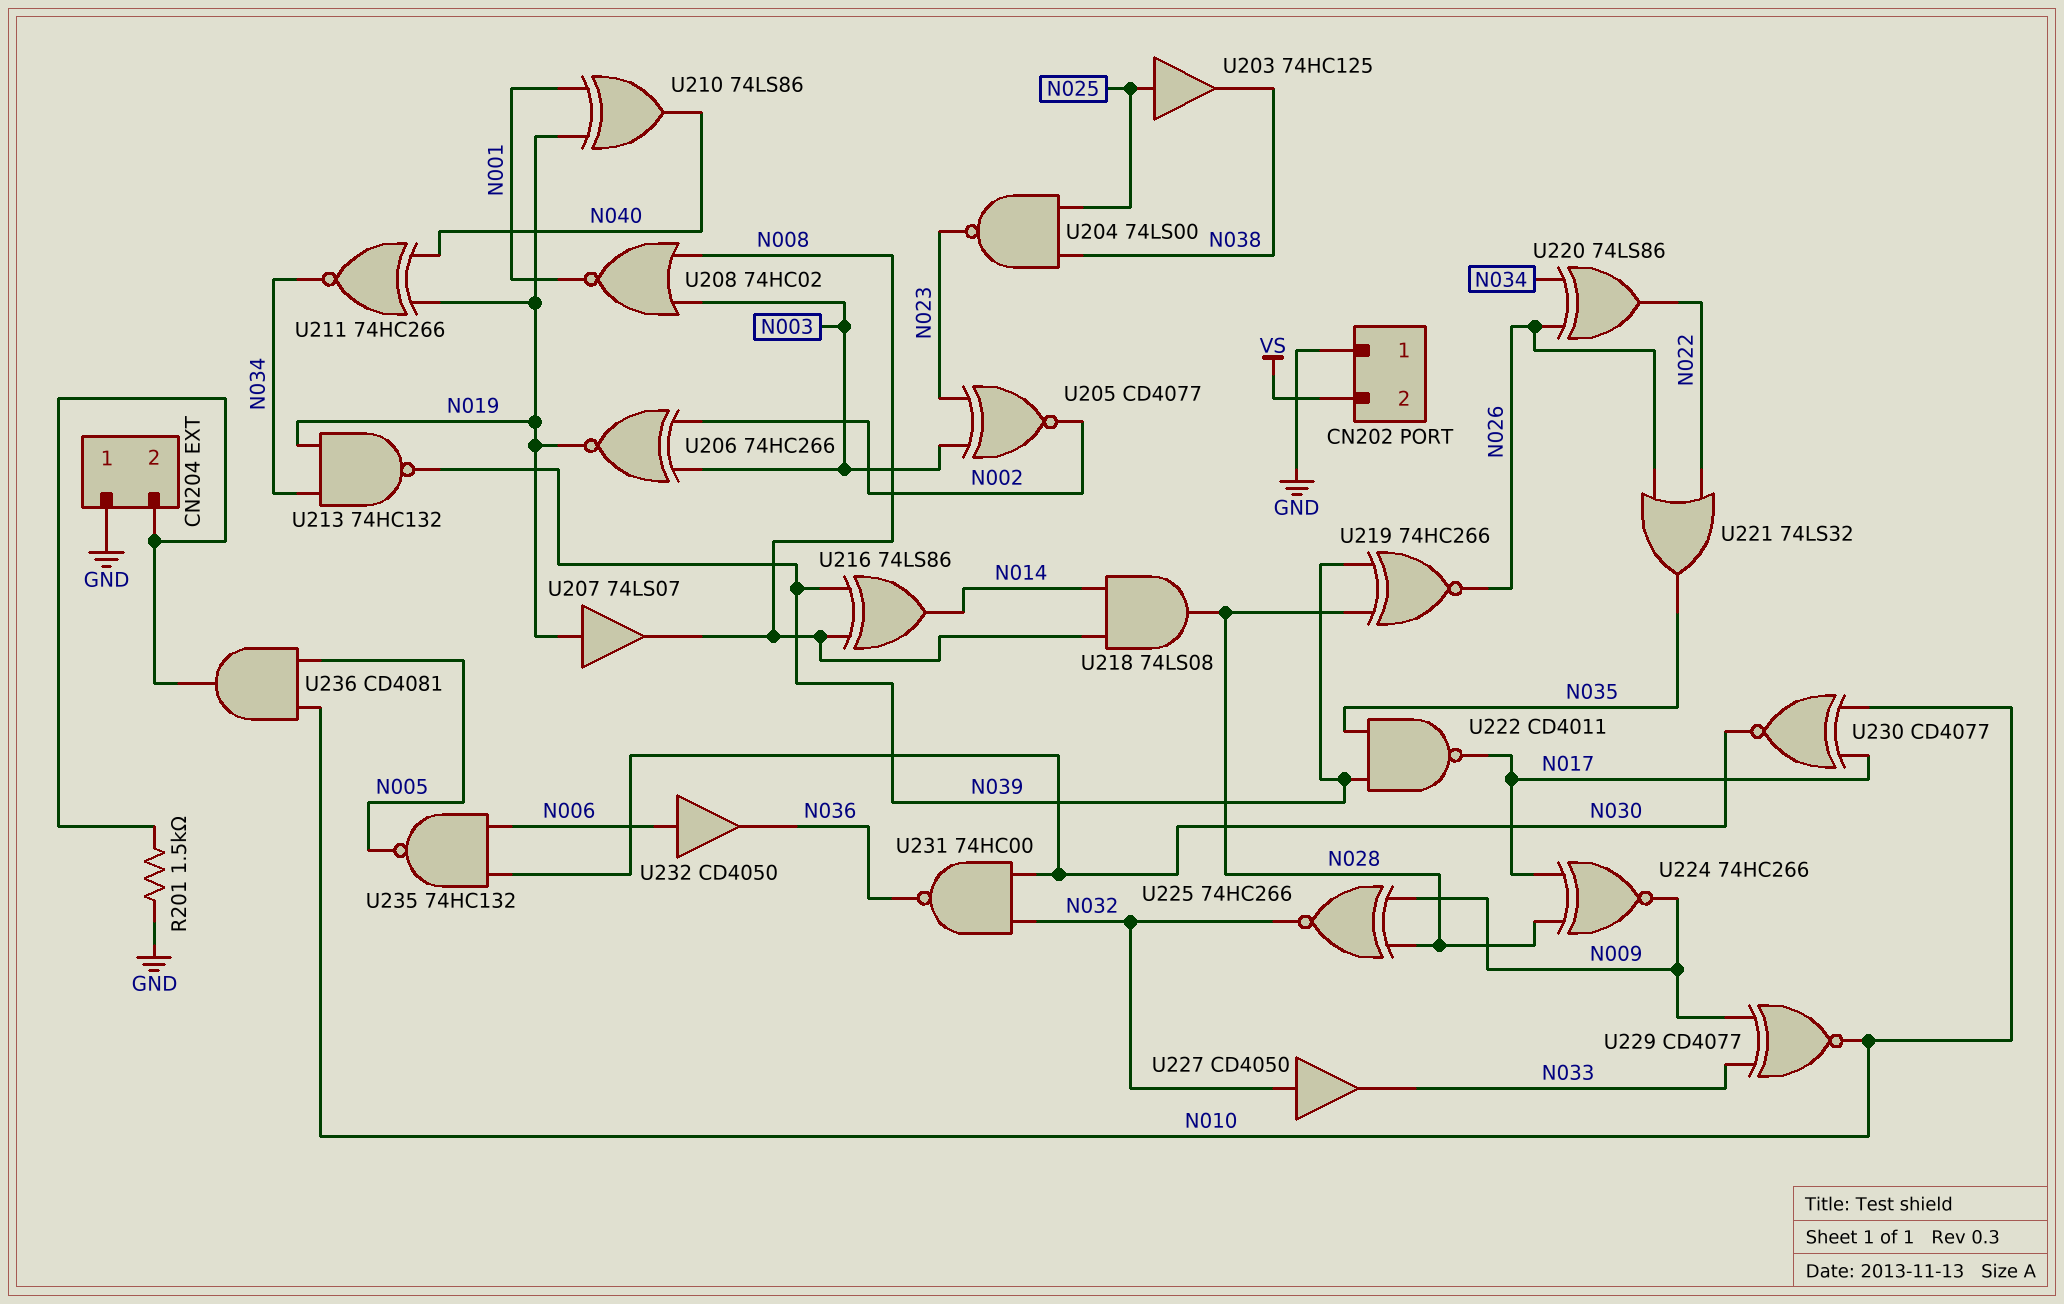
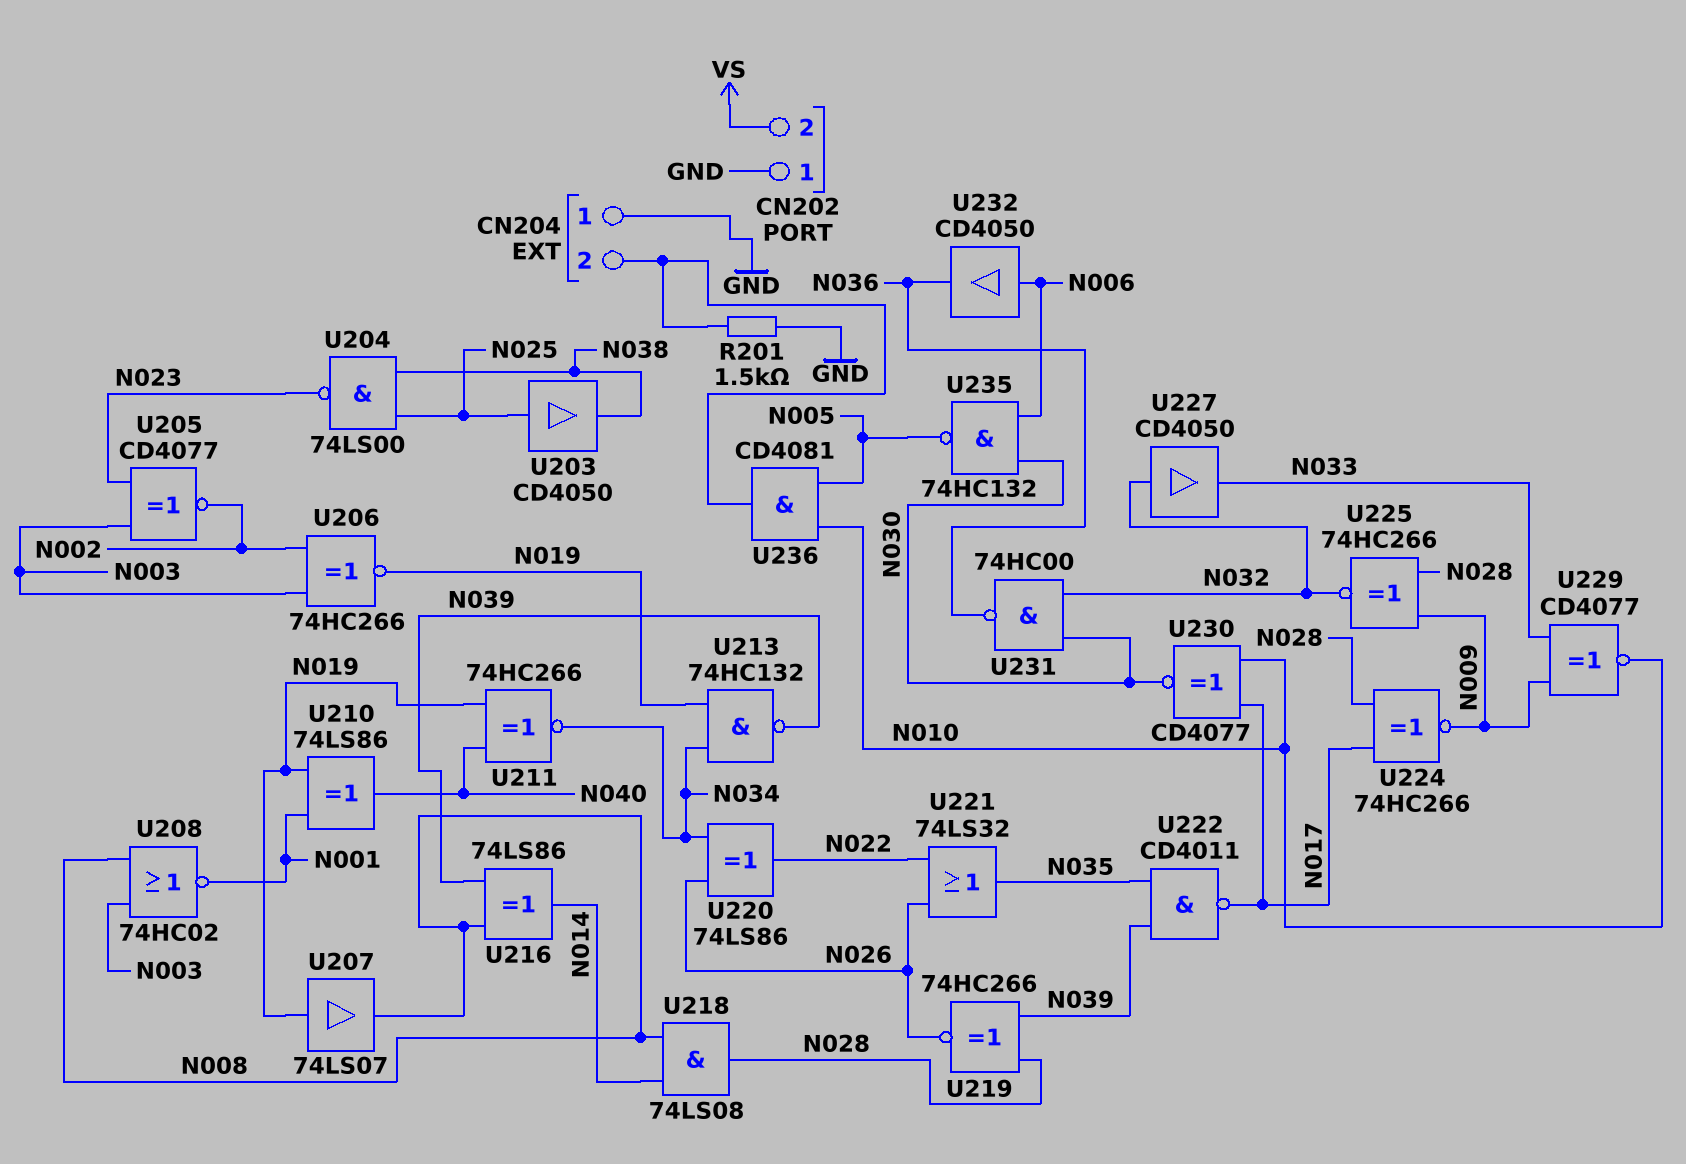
U203: buffer 74HC125 (in N025, out N038) -> buffer CD4050 (in N025, out N038)

